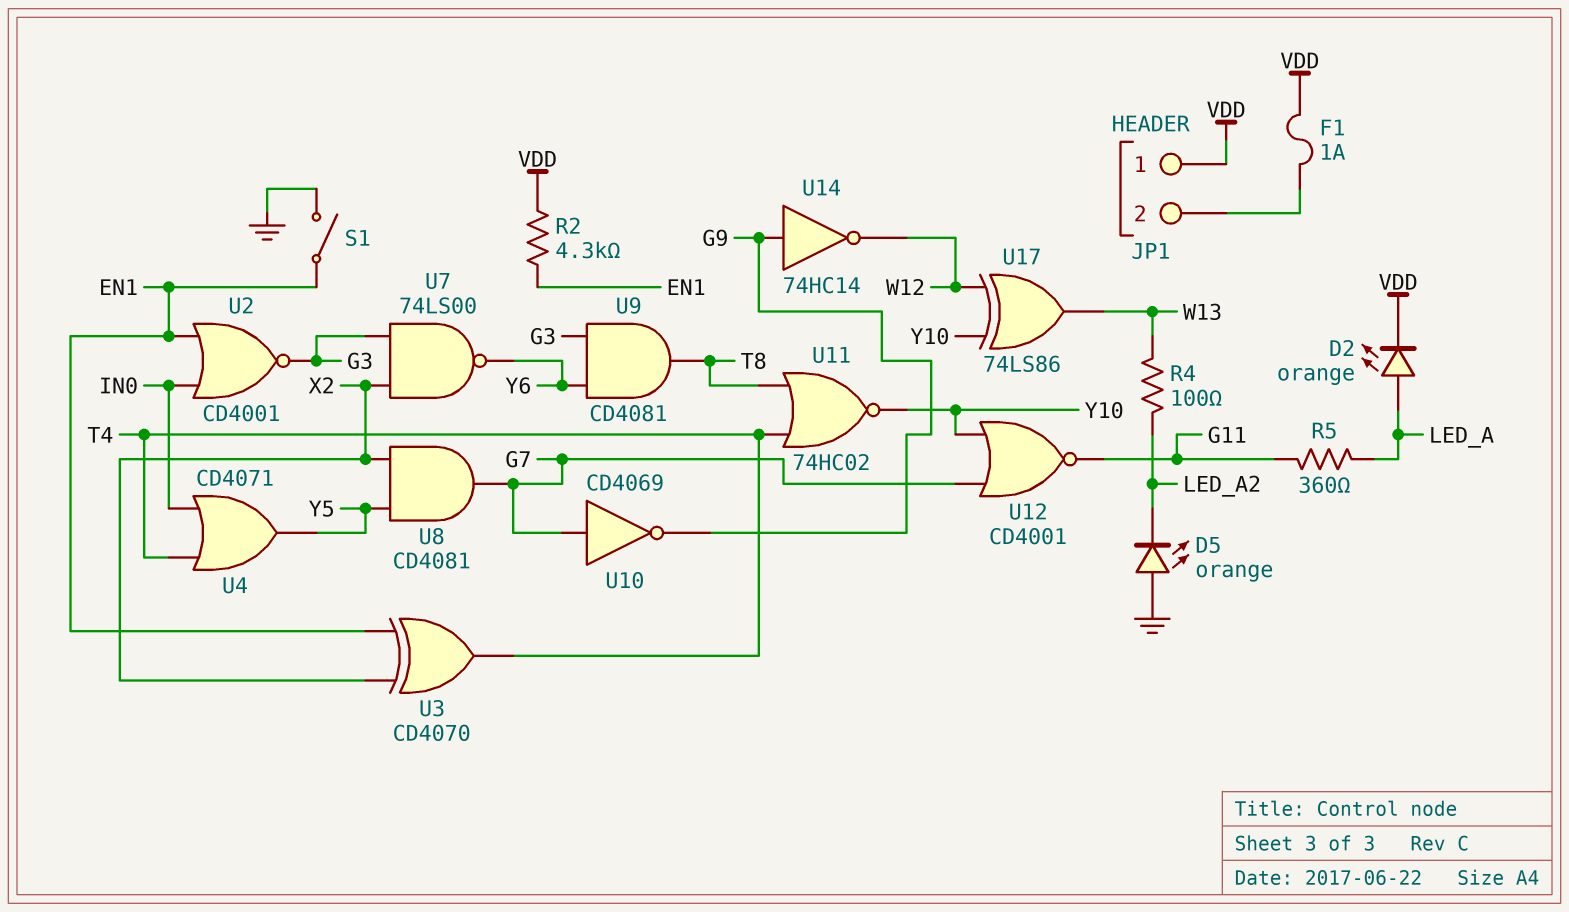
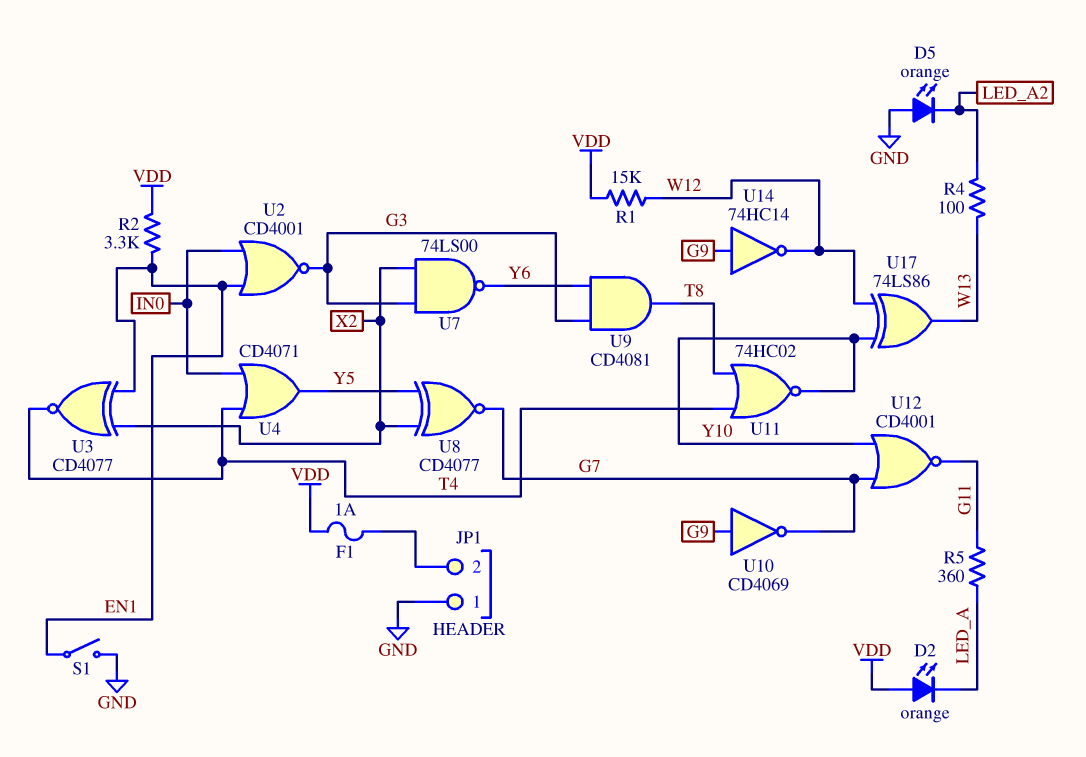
D2: LED orange (A LED_A, K VDD) -> LED orange (A VDD, K LED_A)
JP1 pin 1: VDD -> GND
R1: none -> 15k (VDD, W12)
R2: 4.3k (EN1, VDD) -> 3.3k (EN1, VDD)
U3: XOR CD4070 (in EN1, in X2, out T4) -> XNOR CD4077 (in EN1, in X2, out T4)
U8: AND CD4081 (in X2, in Y5, out G7) -> XNOR CD4077 (in X2, in Y5, out G7)
U10: NOT CD4069 (in G7, out G9) -> NOT CD4069 (in G9, out G7)

